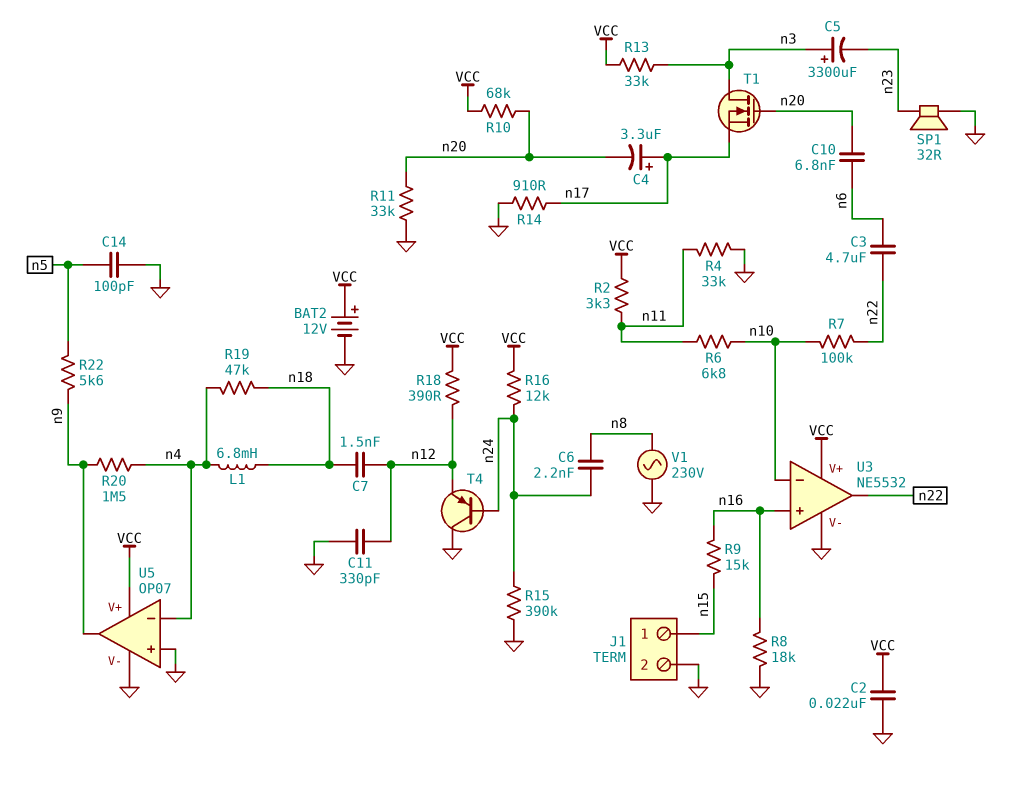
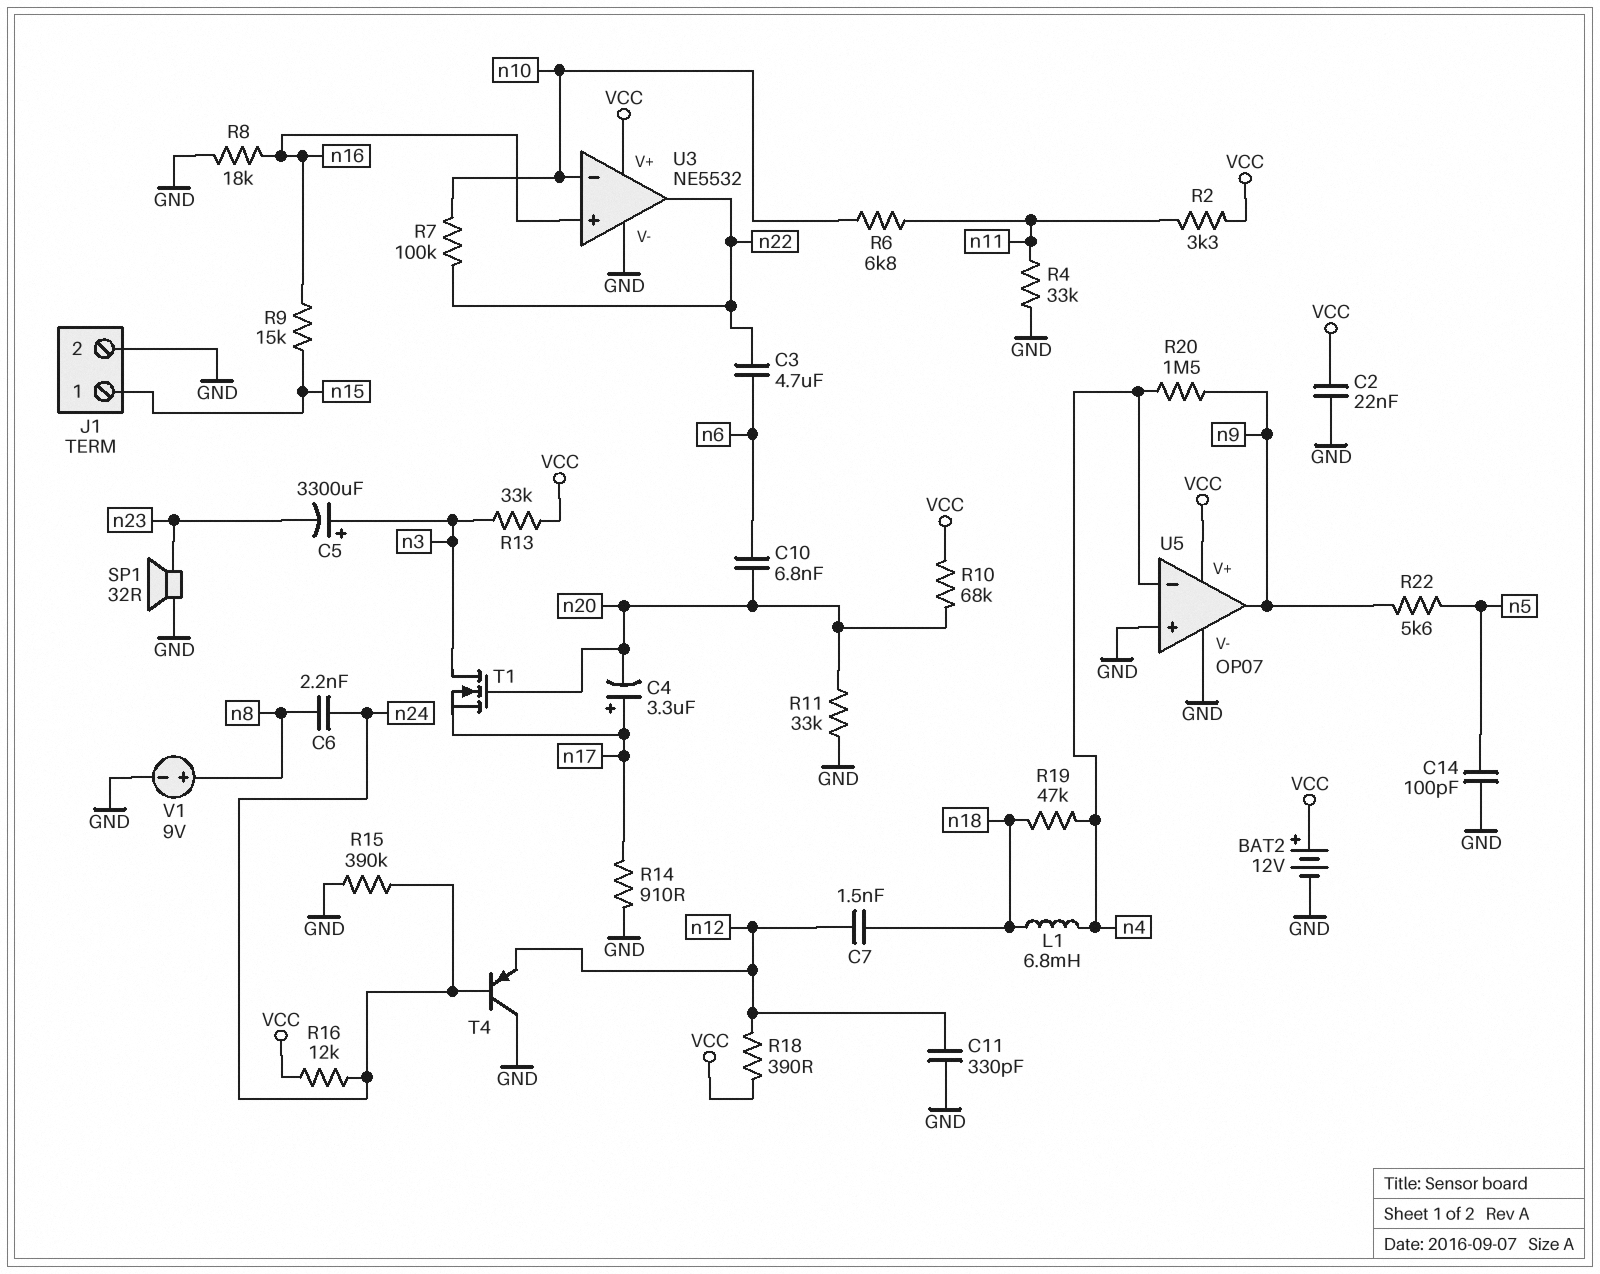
V1: AC 230V (GND, n8) -> 9V (plus n8, minus GND)

